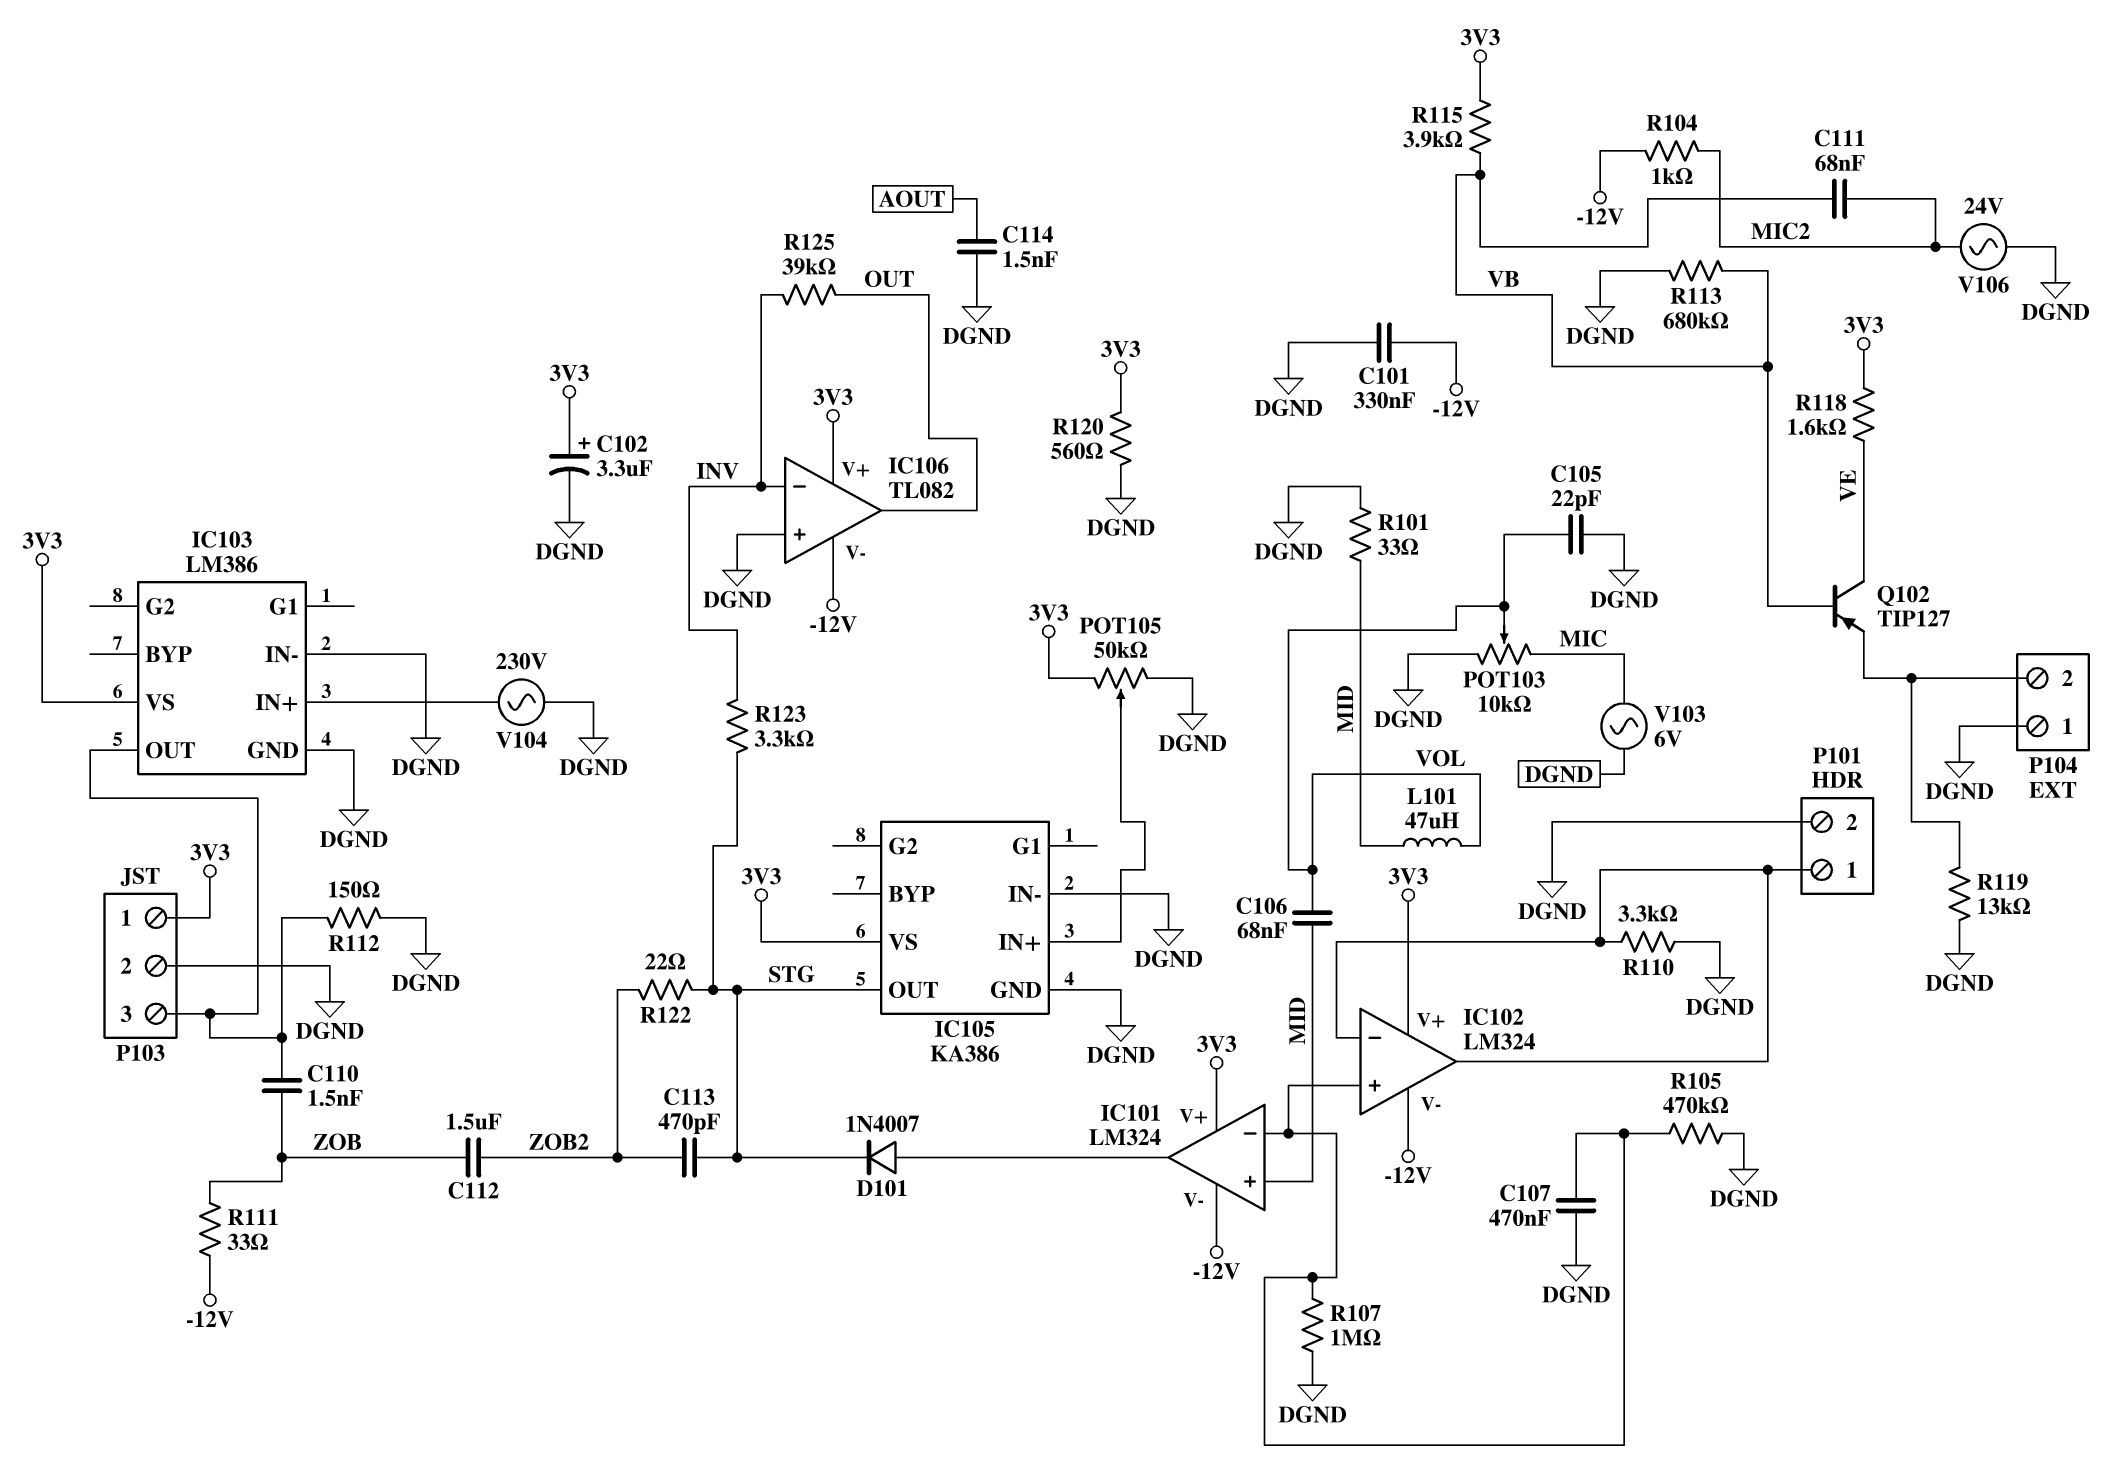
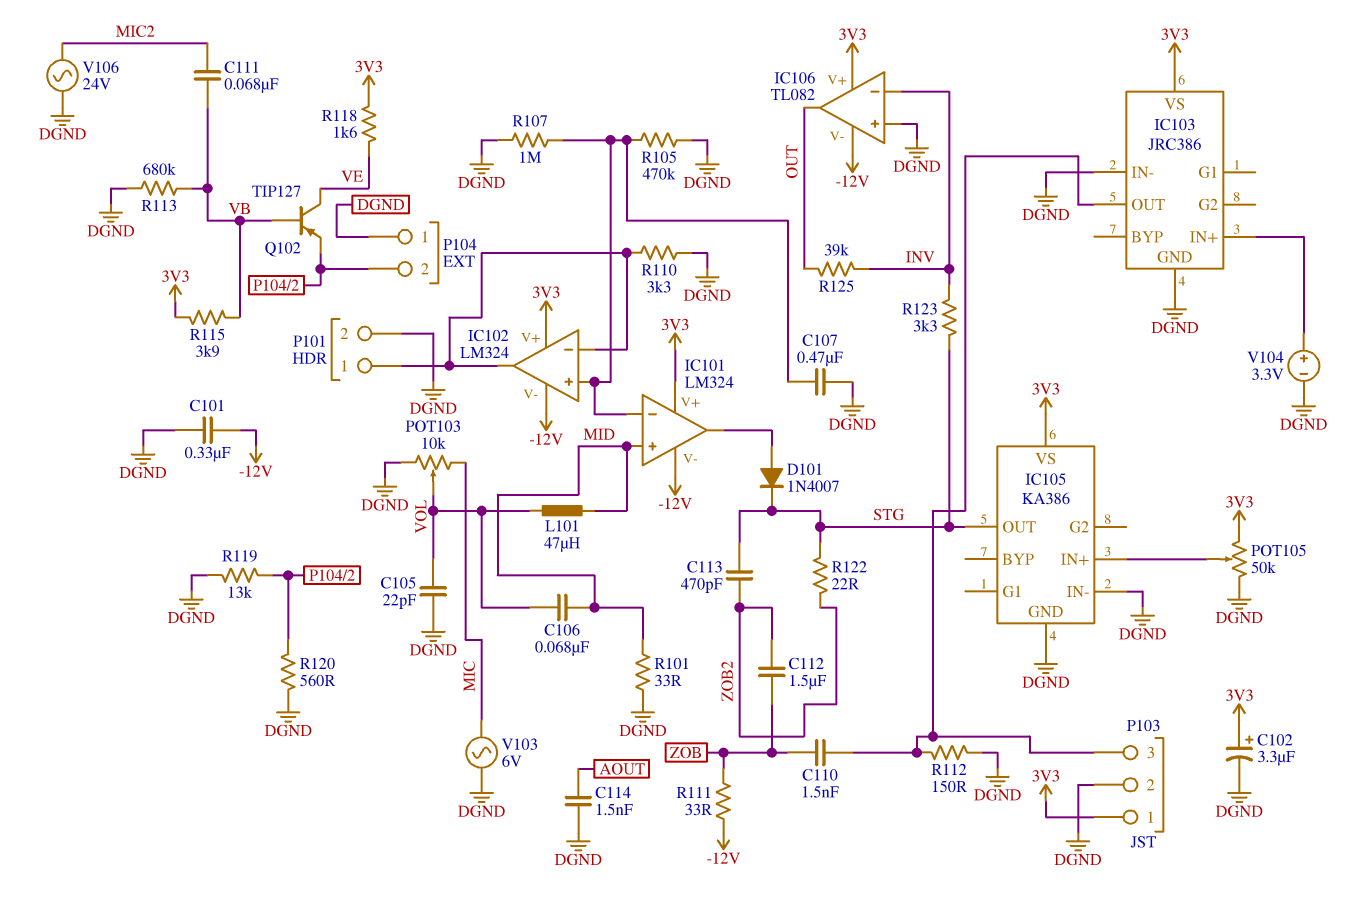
IC103: LM386 -> JRC386
R104: 1k (-12V, MIC2) -> none
R120: 560 (3V3, DGND) -> 560 (DGND, P104/2)
V104: AC 230V (DGND, IC103/IN+) -> 3.3V (plus IC103/IN+, minus DGND)

